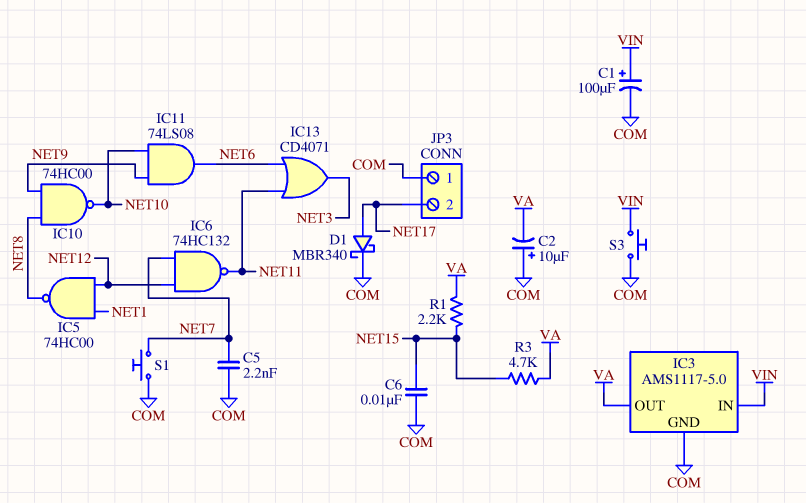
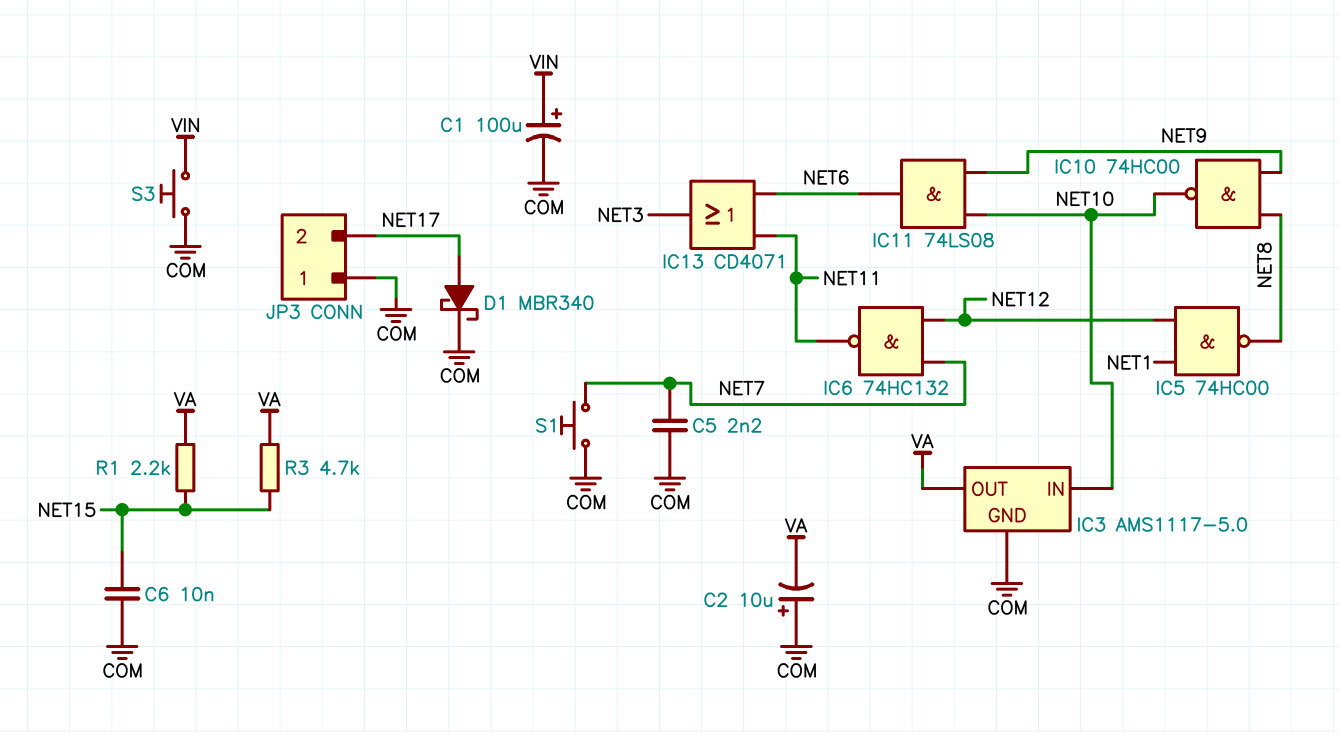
IC3 pin IN: VIN -> NET10

